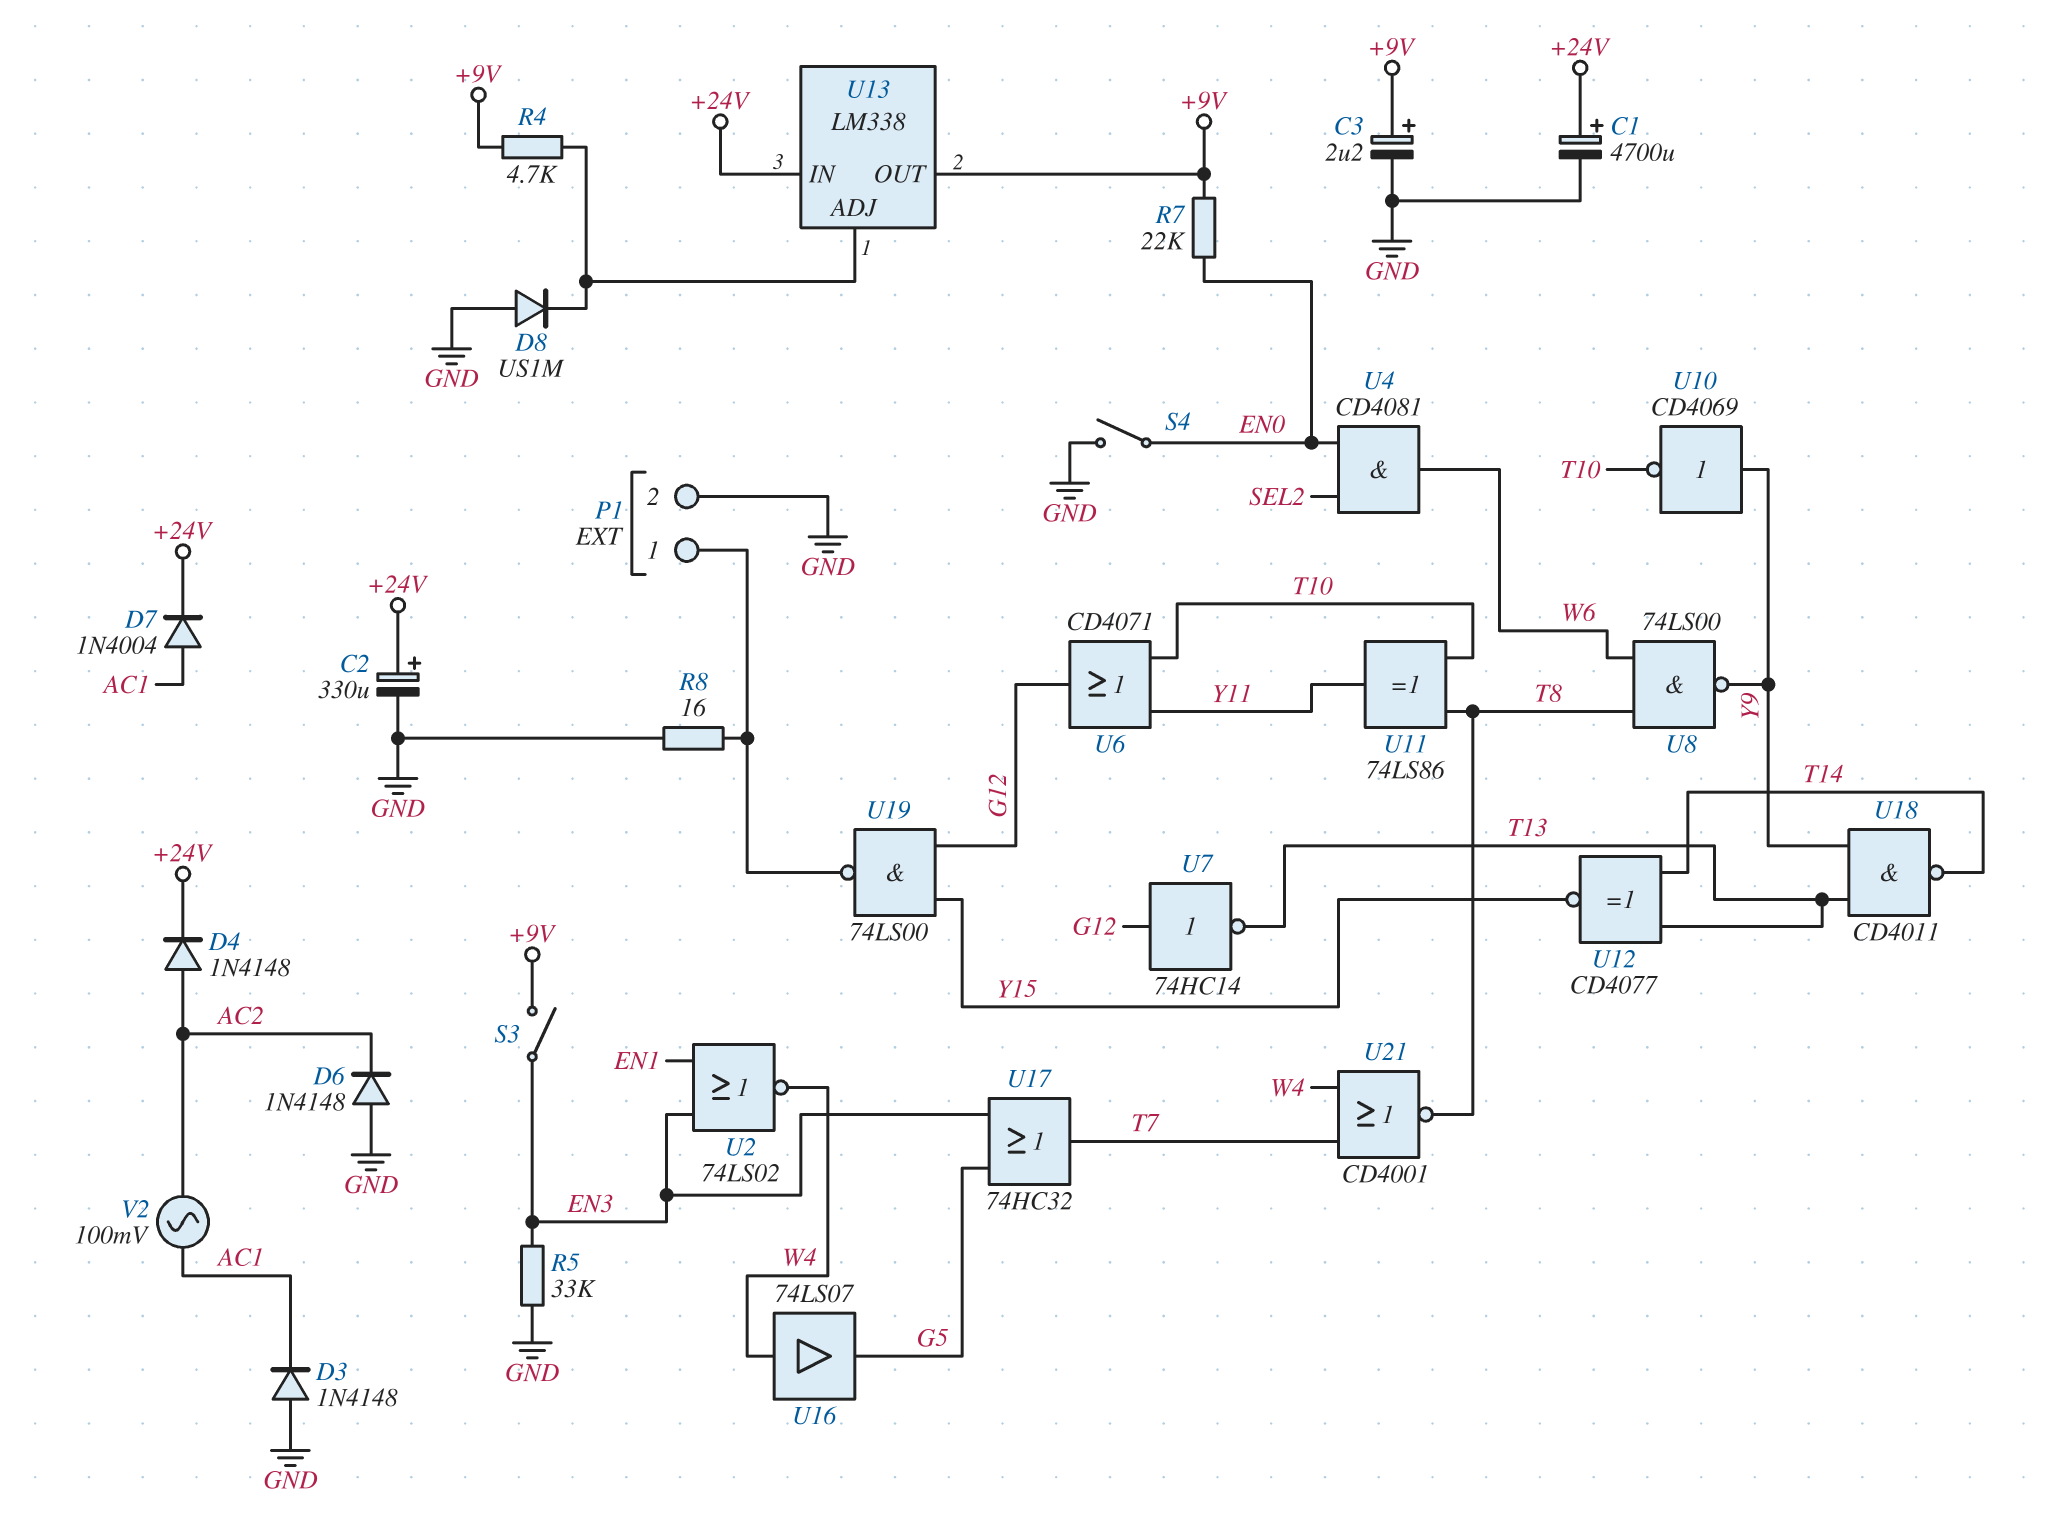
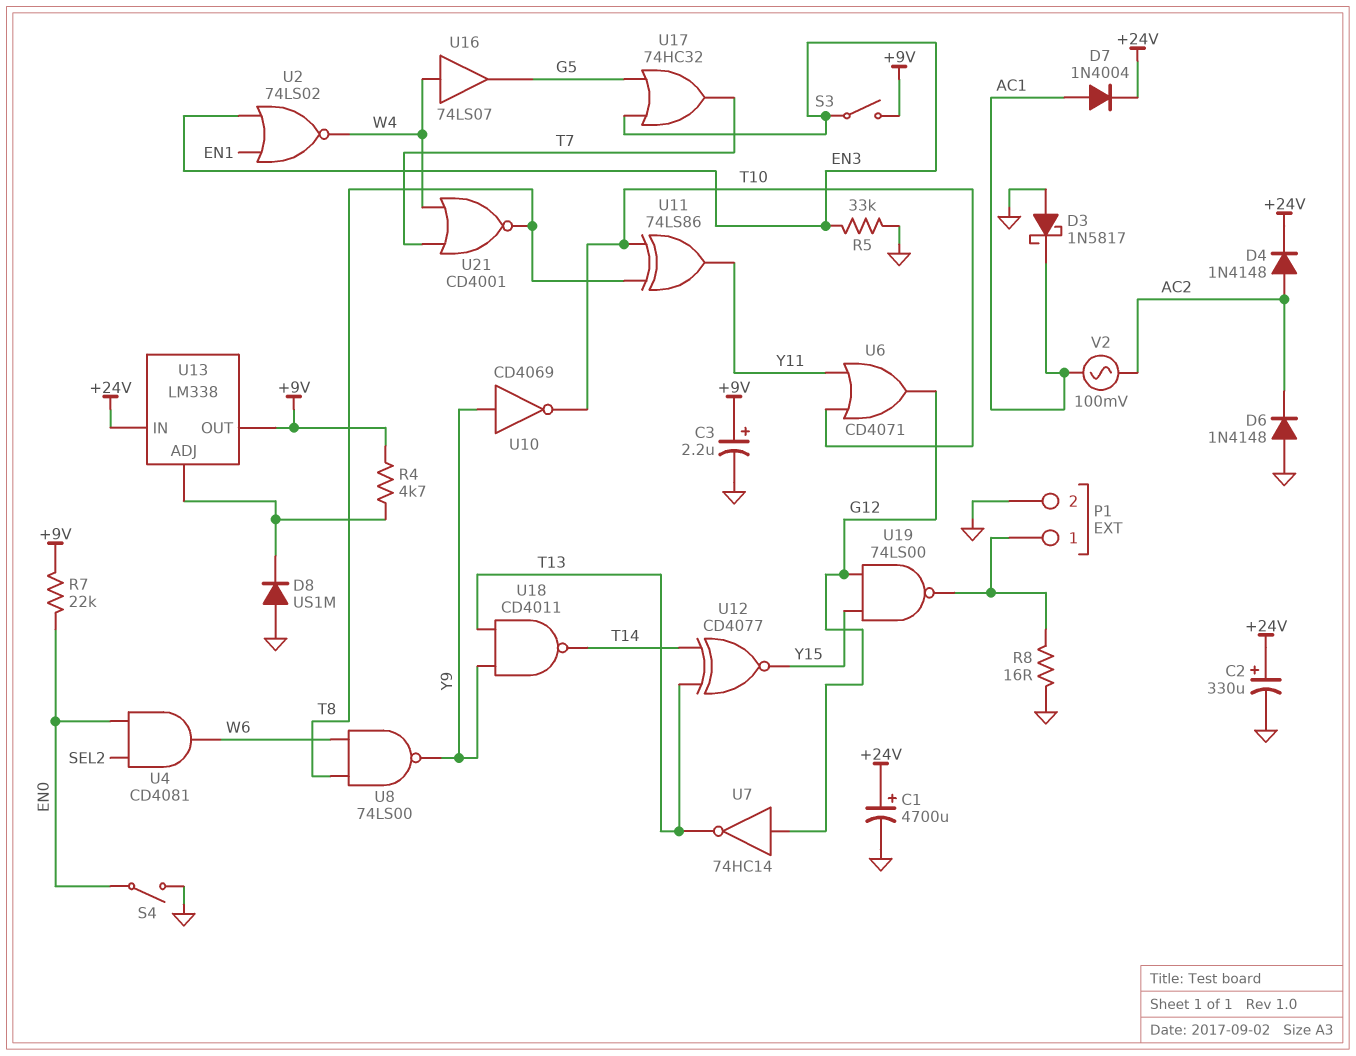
D3: diode 1N4148 (A GND, K AC1) -> schottky 1N5817 (A GND, K AC1)

